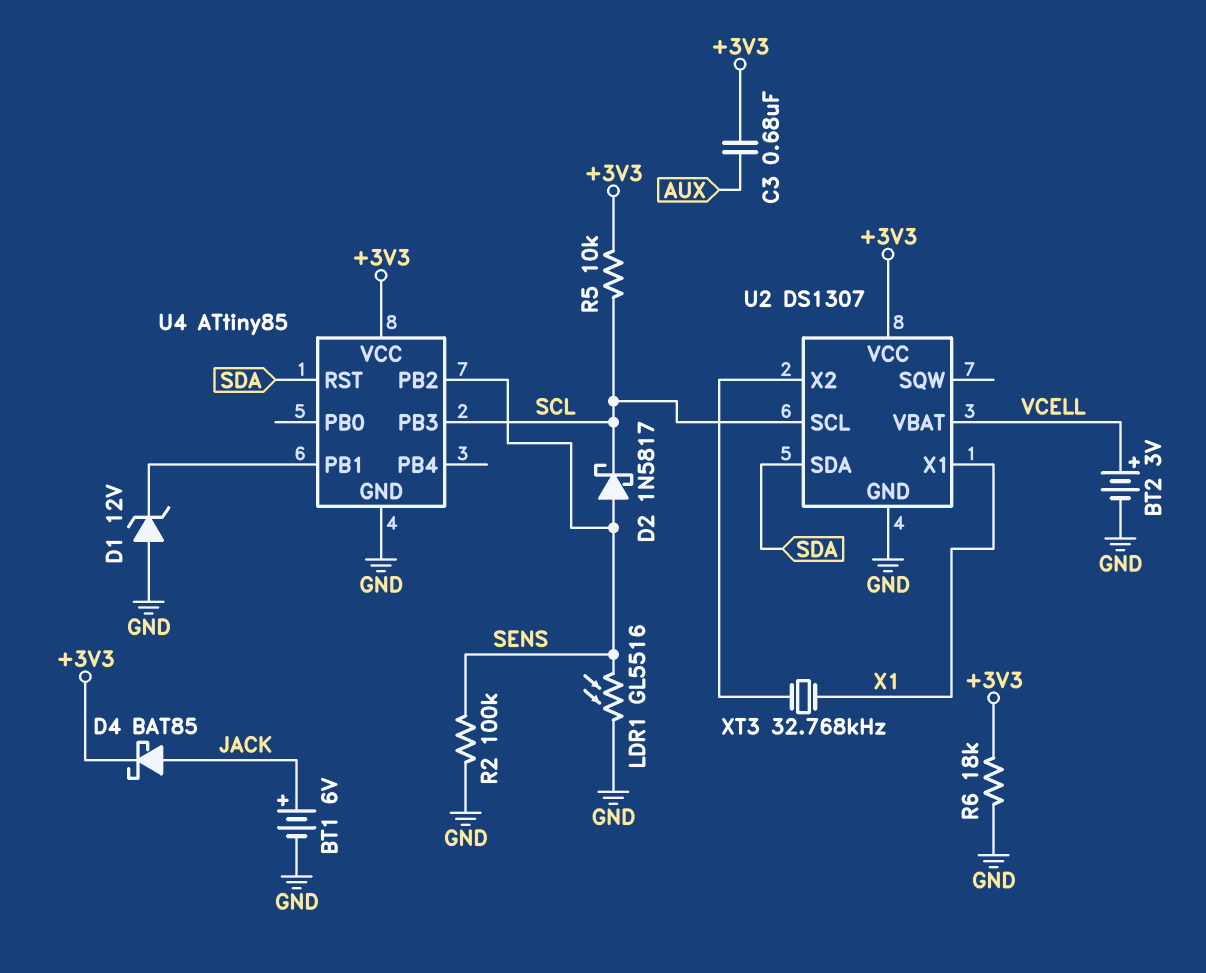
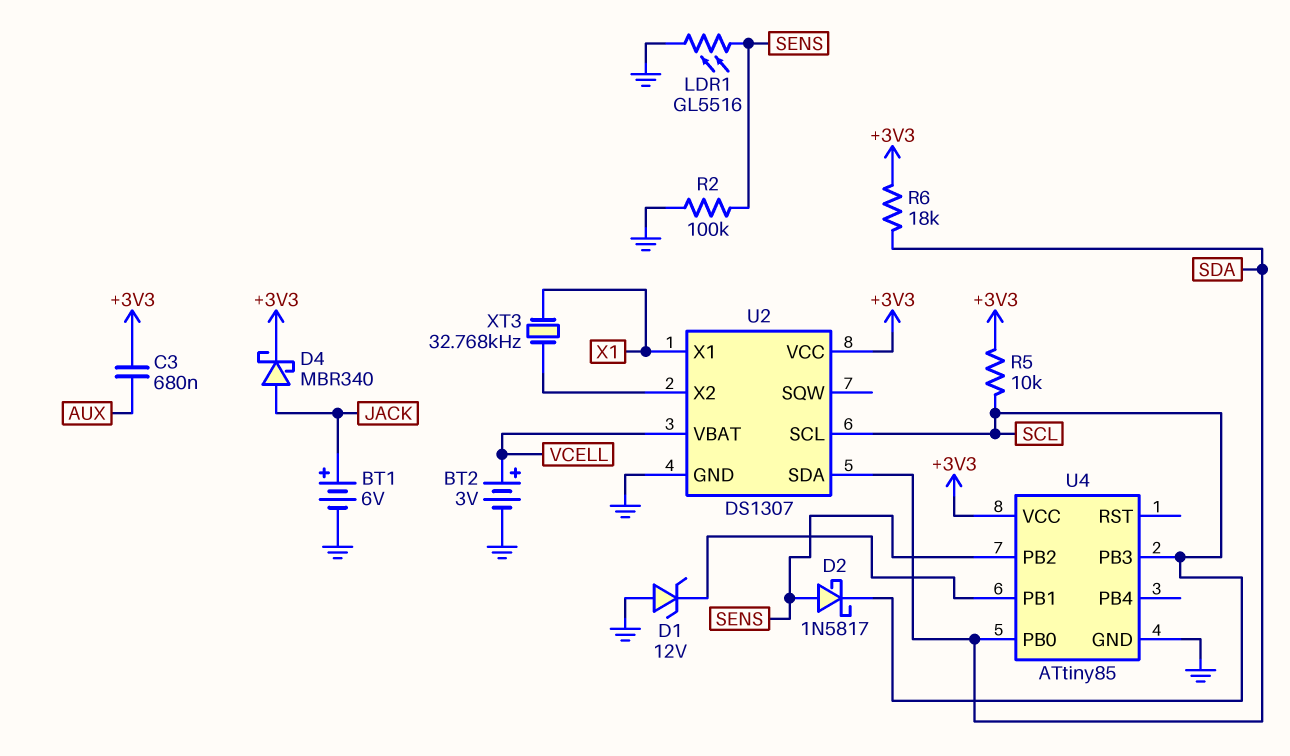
D4: schottky BAT85 (A JACK, K +3V3) -> schottky MBR340 (A JACK, K +3V3)
R6: 18k (+3V3, GND) -> 18k (+3V3, SDA)
U4 pin PB0: none -> SDA
U4 pin RST: SDA -> none

